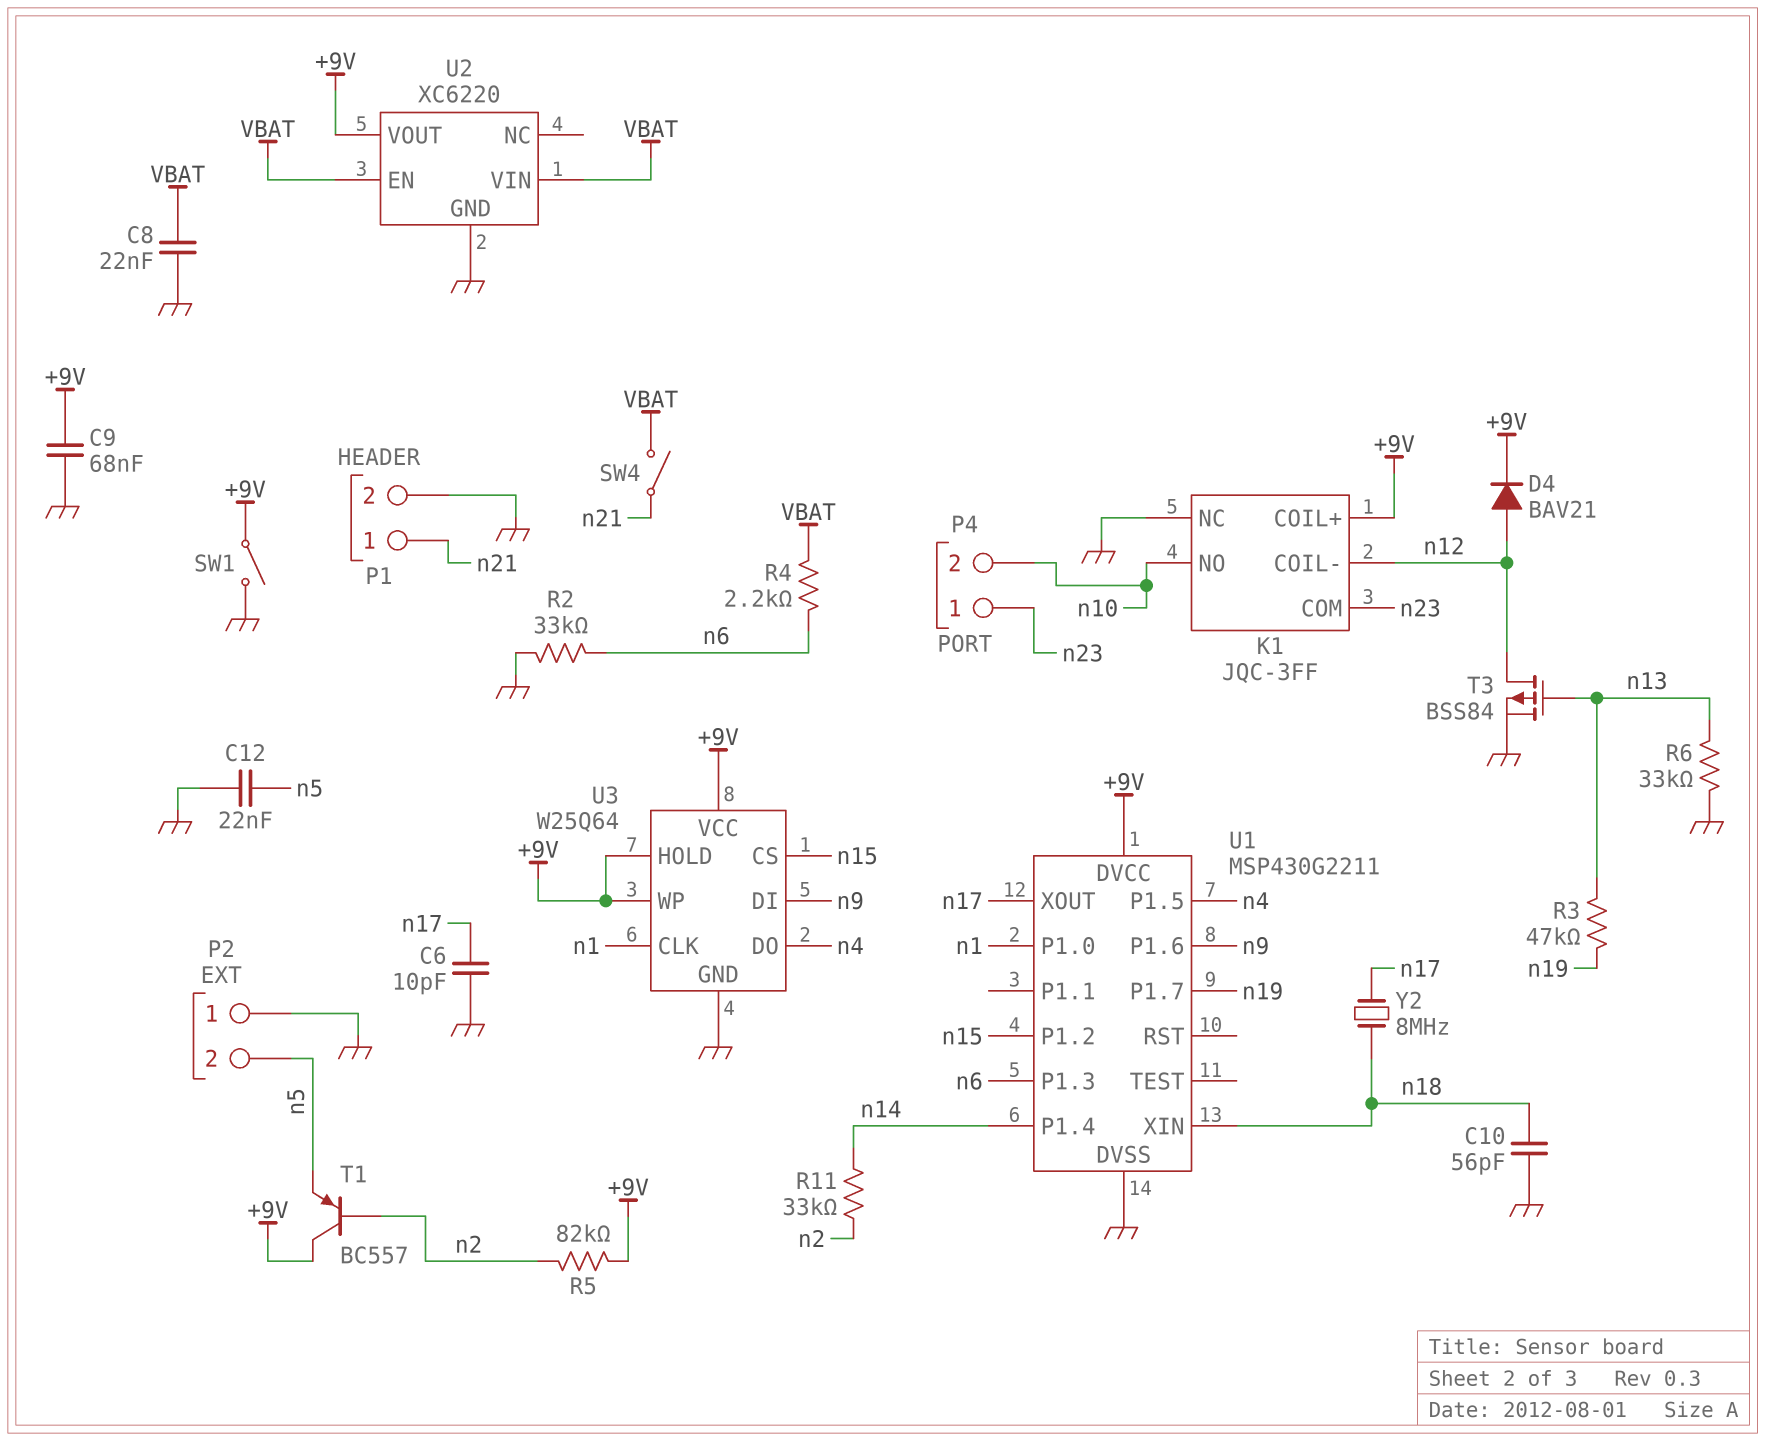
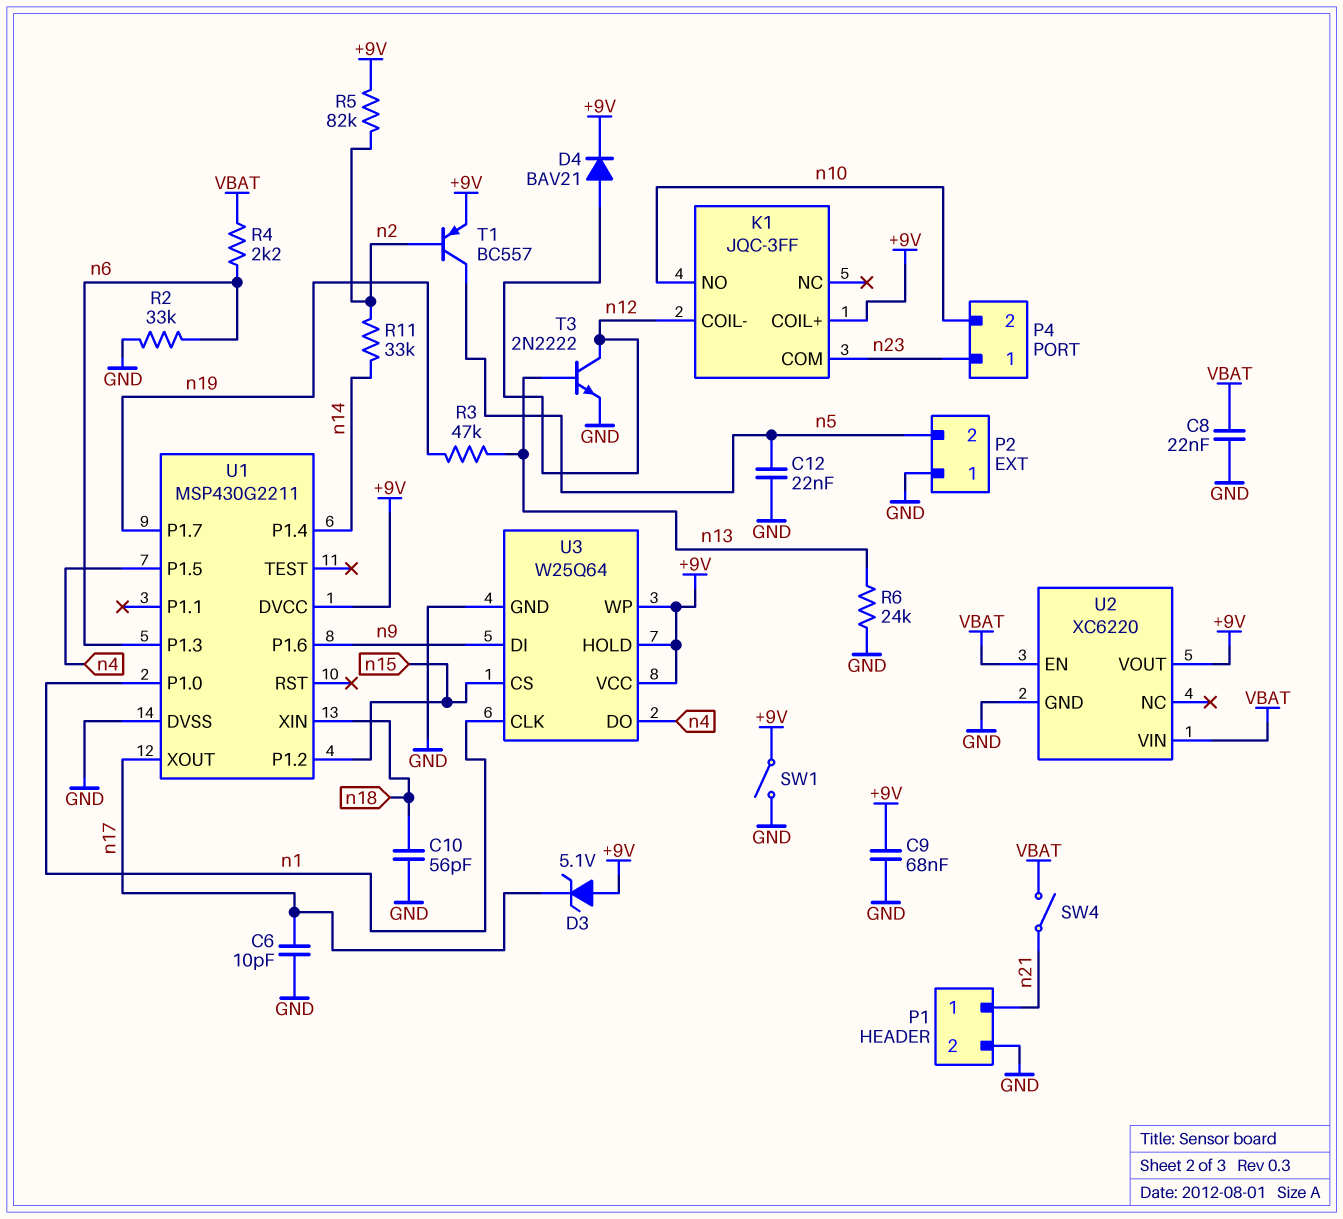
D3: none -> zener 5.1V (A +9V, K n17)
K1 pin NC: GND -> none
R6: 33k (GND, n13) -> 24k (GND, n13)
T1: PNP BC557 (B n2, C +9V, E n5) -> PNP BC557 (B n2, C n5, E +9V)
T3: PMOS BSS84 (G n13, D n12, S GND) -> NPN 2N2222 (B n13, C n12, E GND)
Y2: 8MHz (n17, n18) -> none

